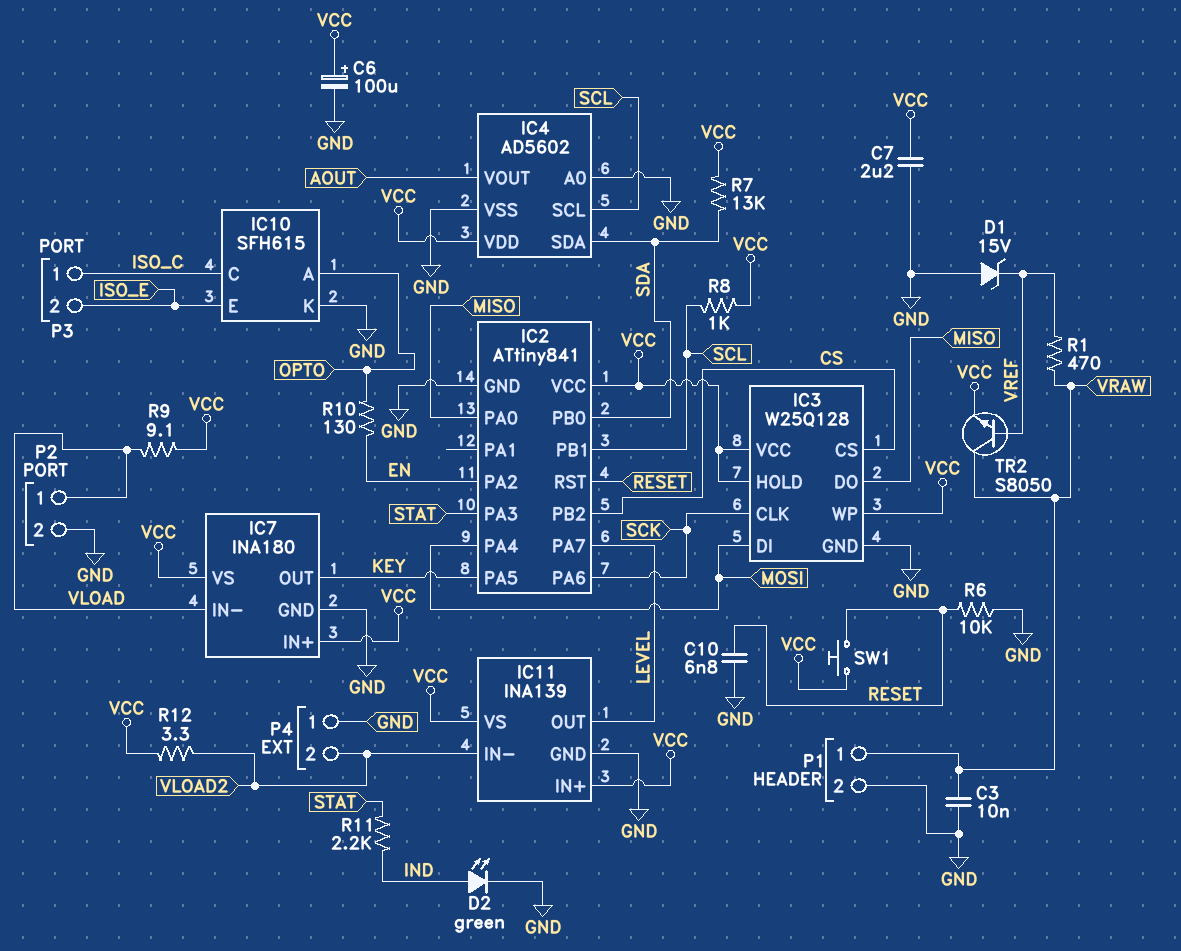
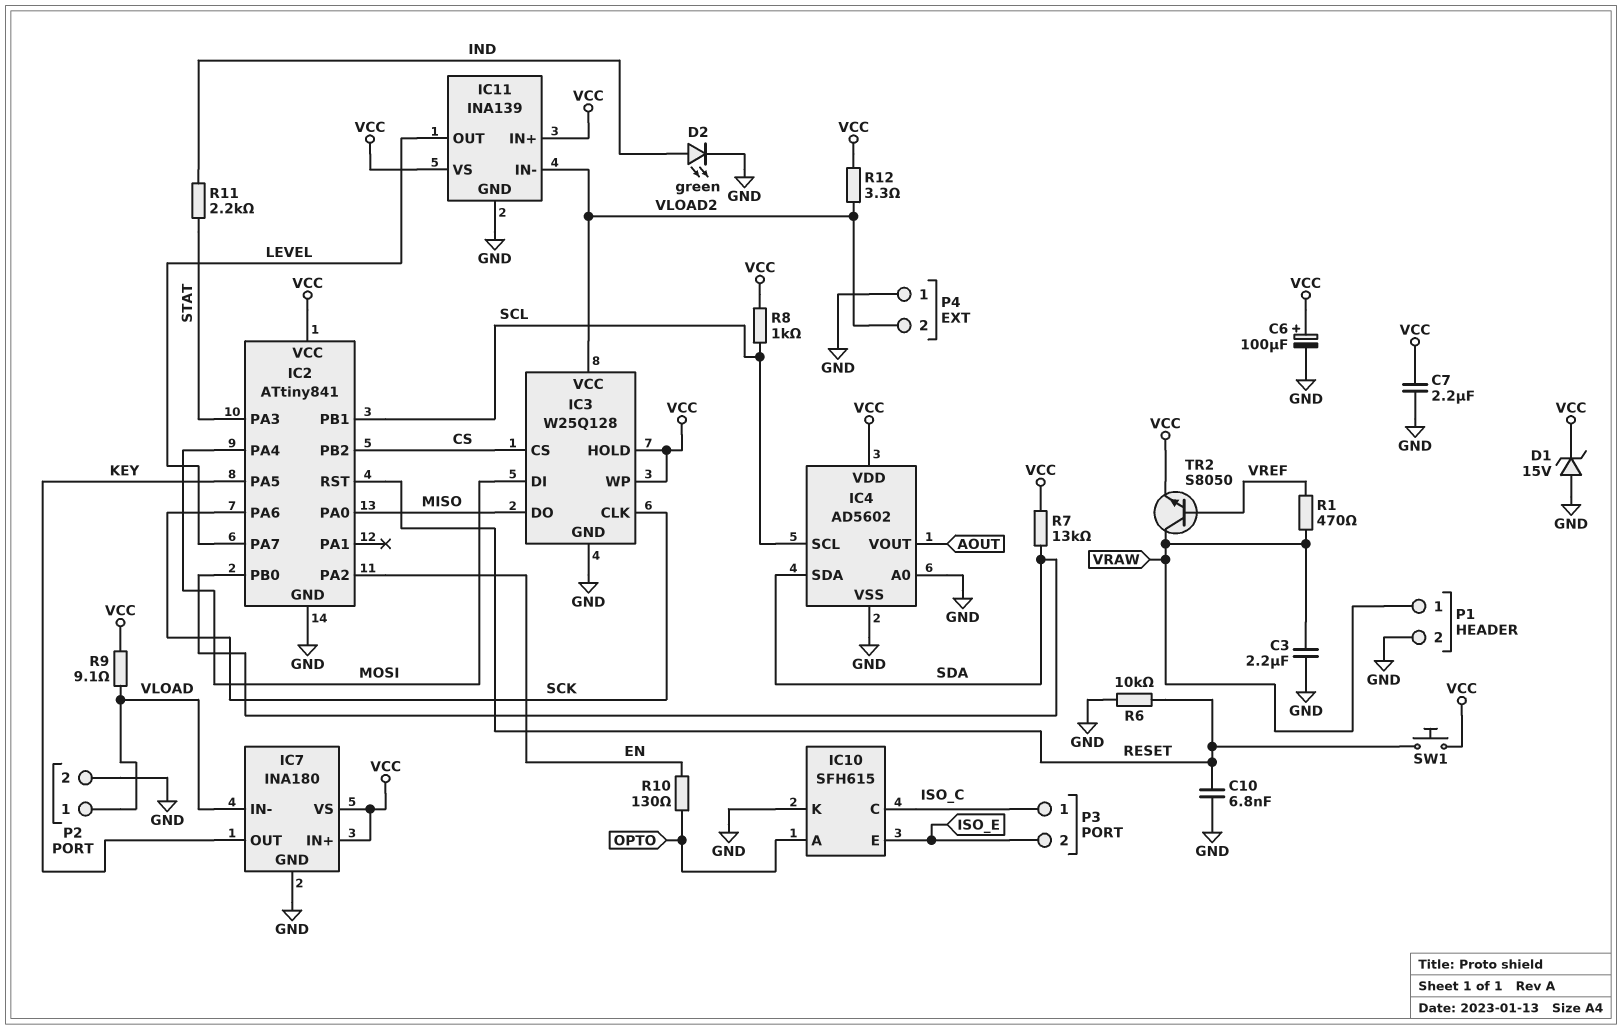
C3: 10nF (GND, VRAW) -> 2.2uF (GND, VRAW)
D1: zener 15V (A GND, K VREF) -> zener 15V (A GND, K VCC)
IC3 pin VCC: VCC -> VLOAD2

